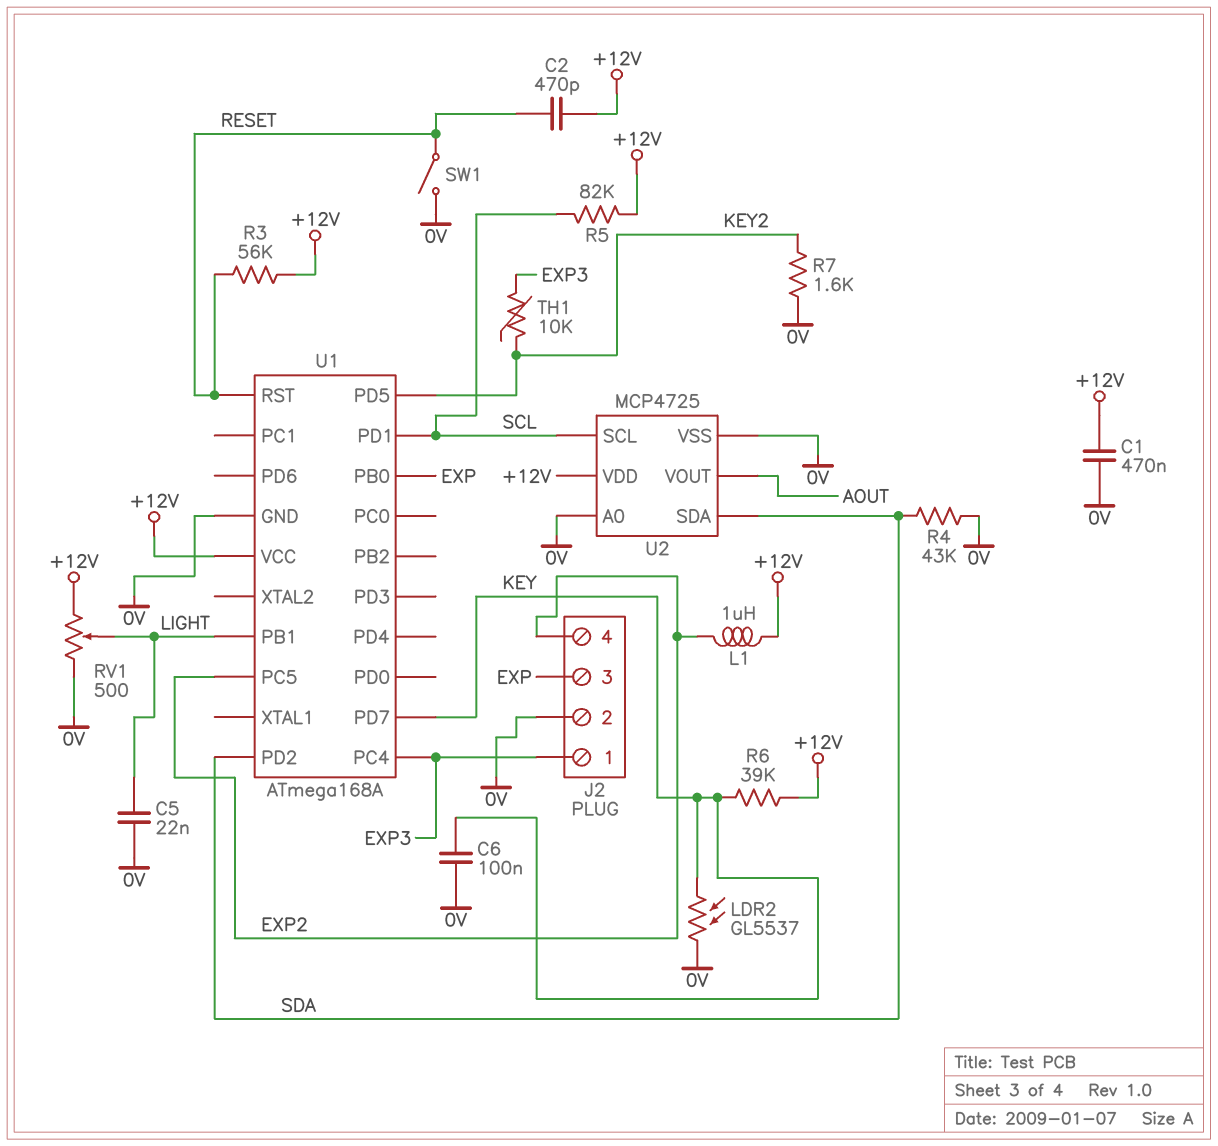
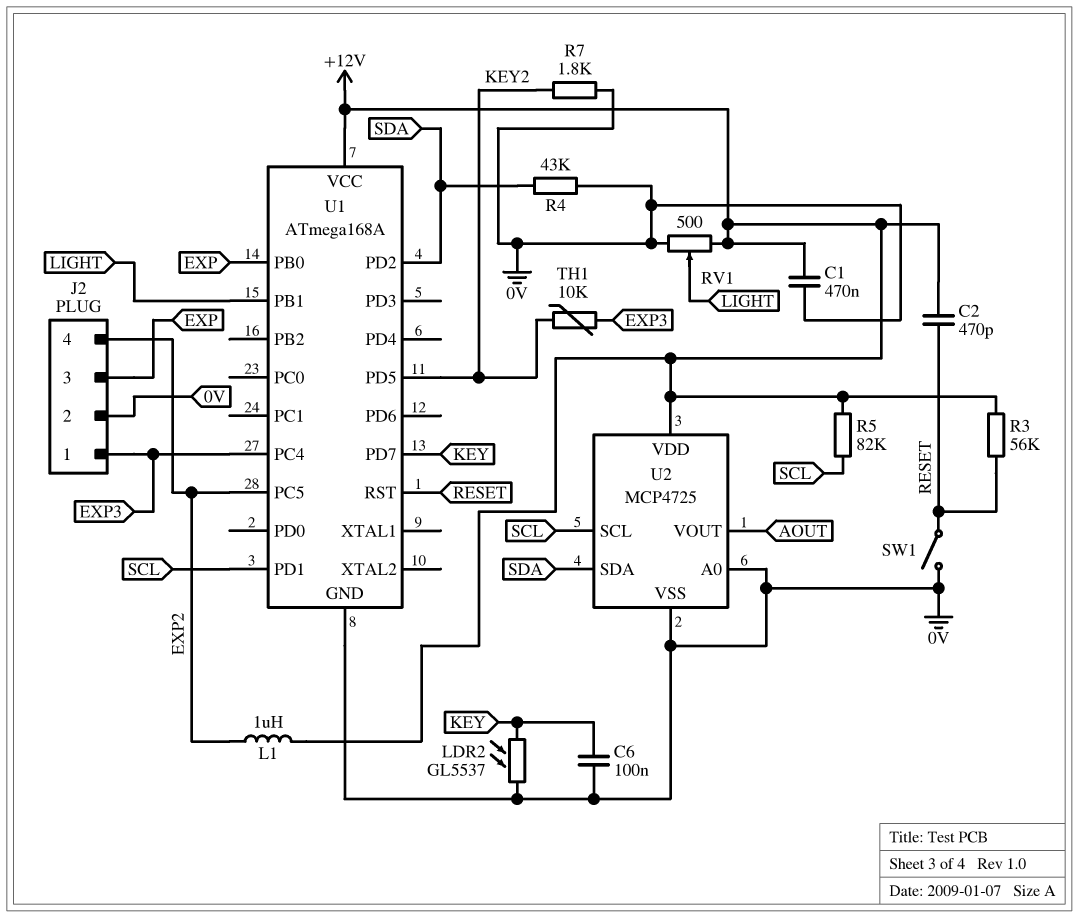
C5: 22nF (0V, LIGHT) -> none
R6: 39k (+12V, KEY) -> none
R7: 1.6k (0V, KEY2) -> 1.8k (0V, KEY2)

